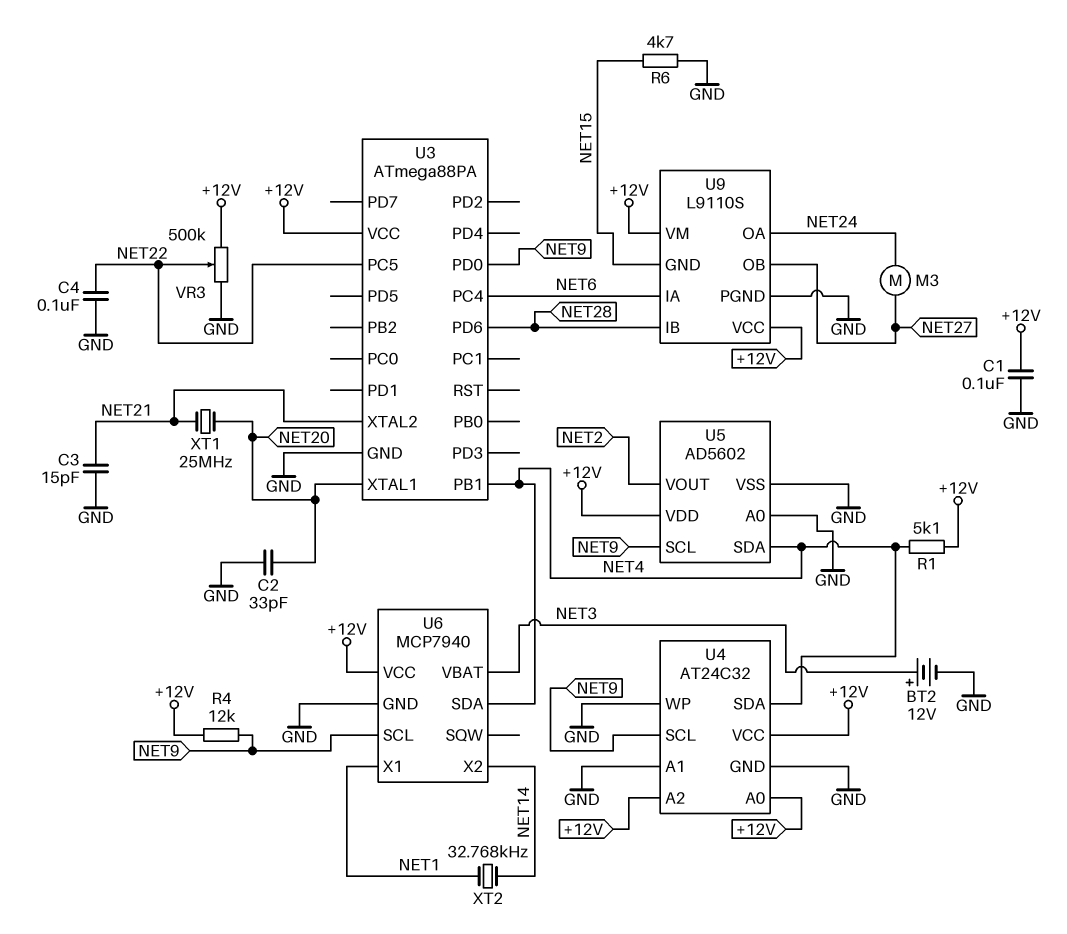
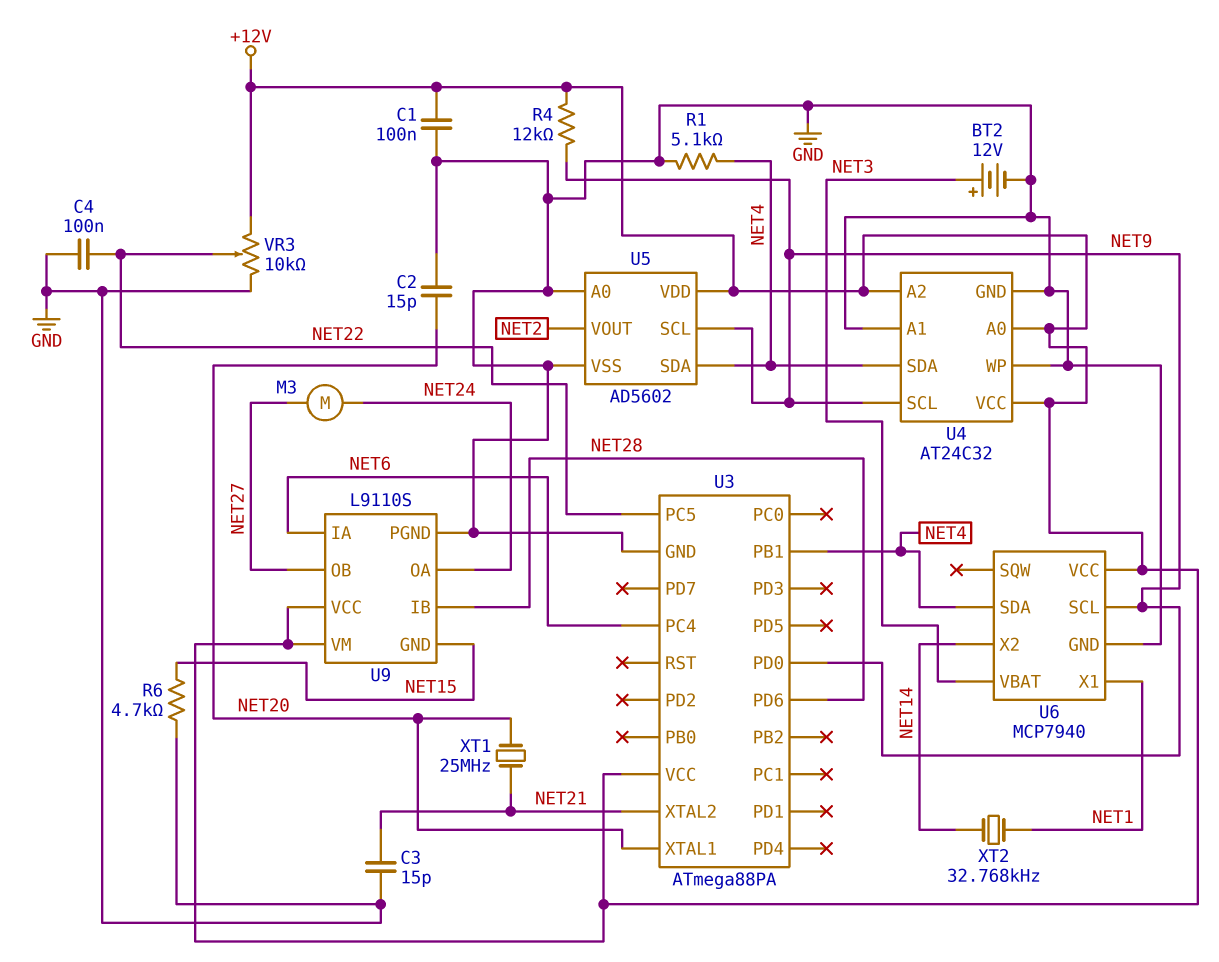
C2: 33pF (GND, NET20) -> 15pF (GND, NET20)
R1: 5.1k (+12V, NET4) -> 5.1k (GND, NET4)
VR3: 500k (+12V, GND, wiper NET22) -> 10k (+12V, GND, wiper NET22)

